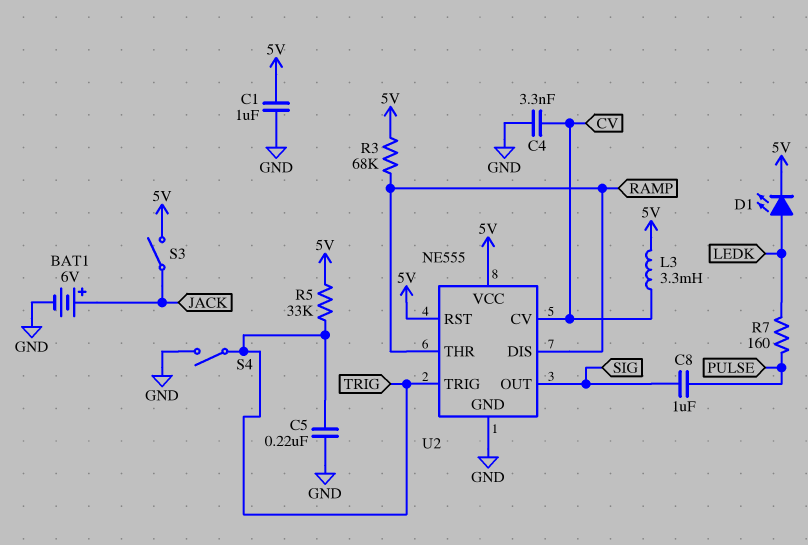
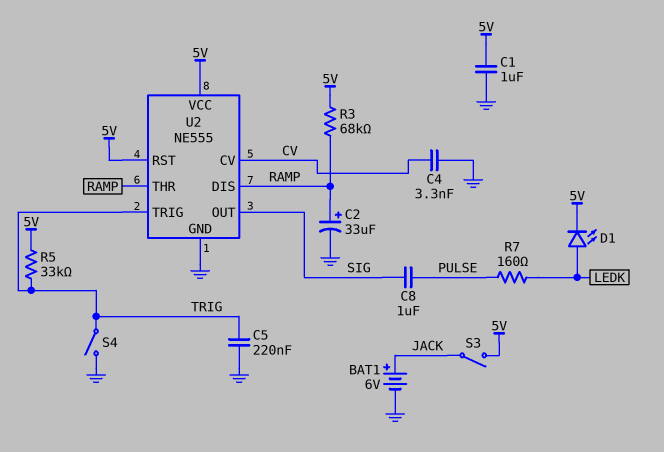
C2: none -> 33uF (plus RAMP, minus GND)
L3: 3.3mH (5V, CV) -> none

